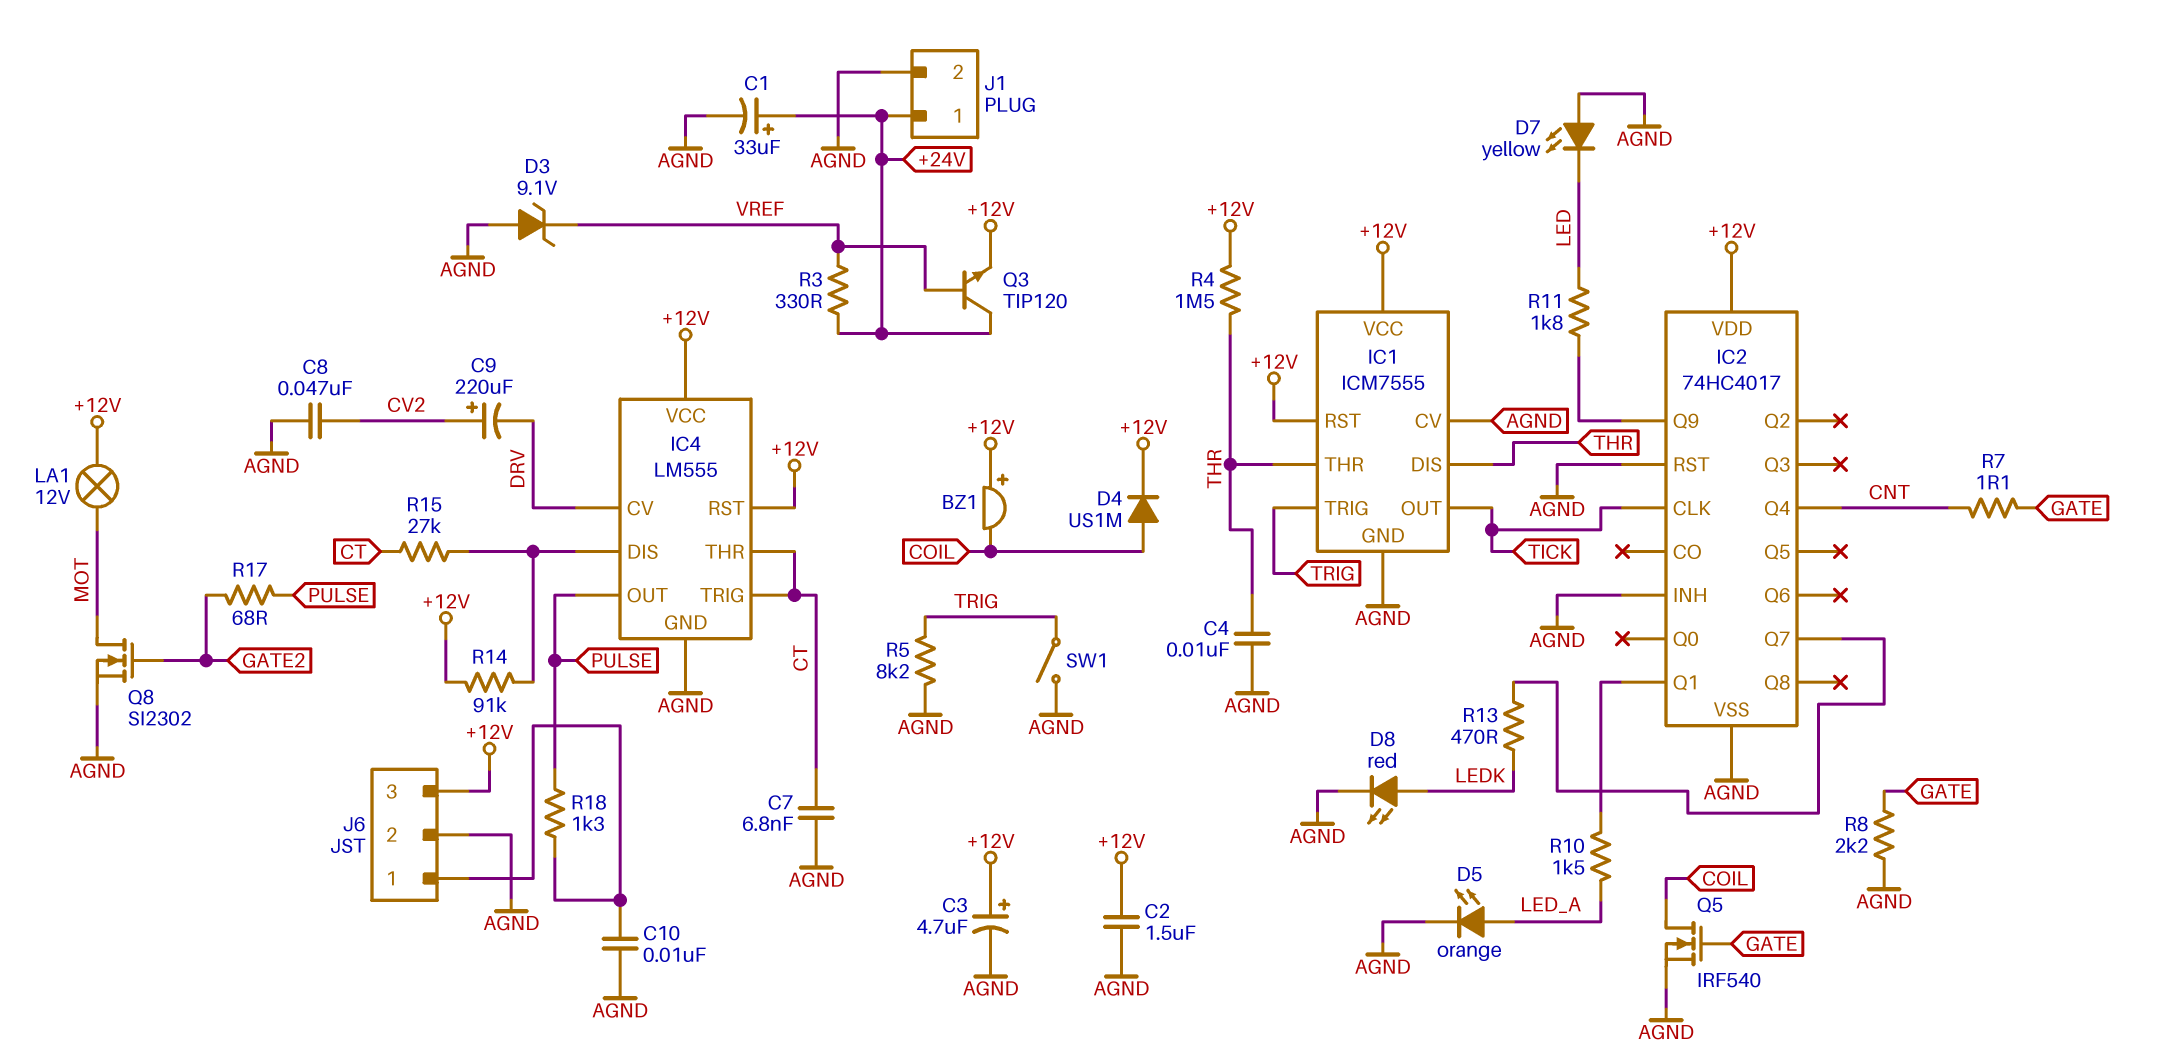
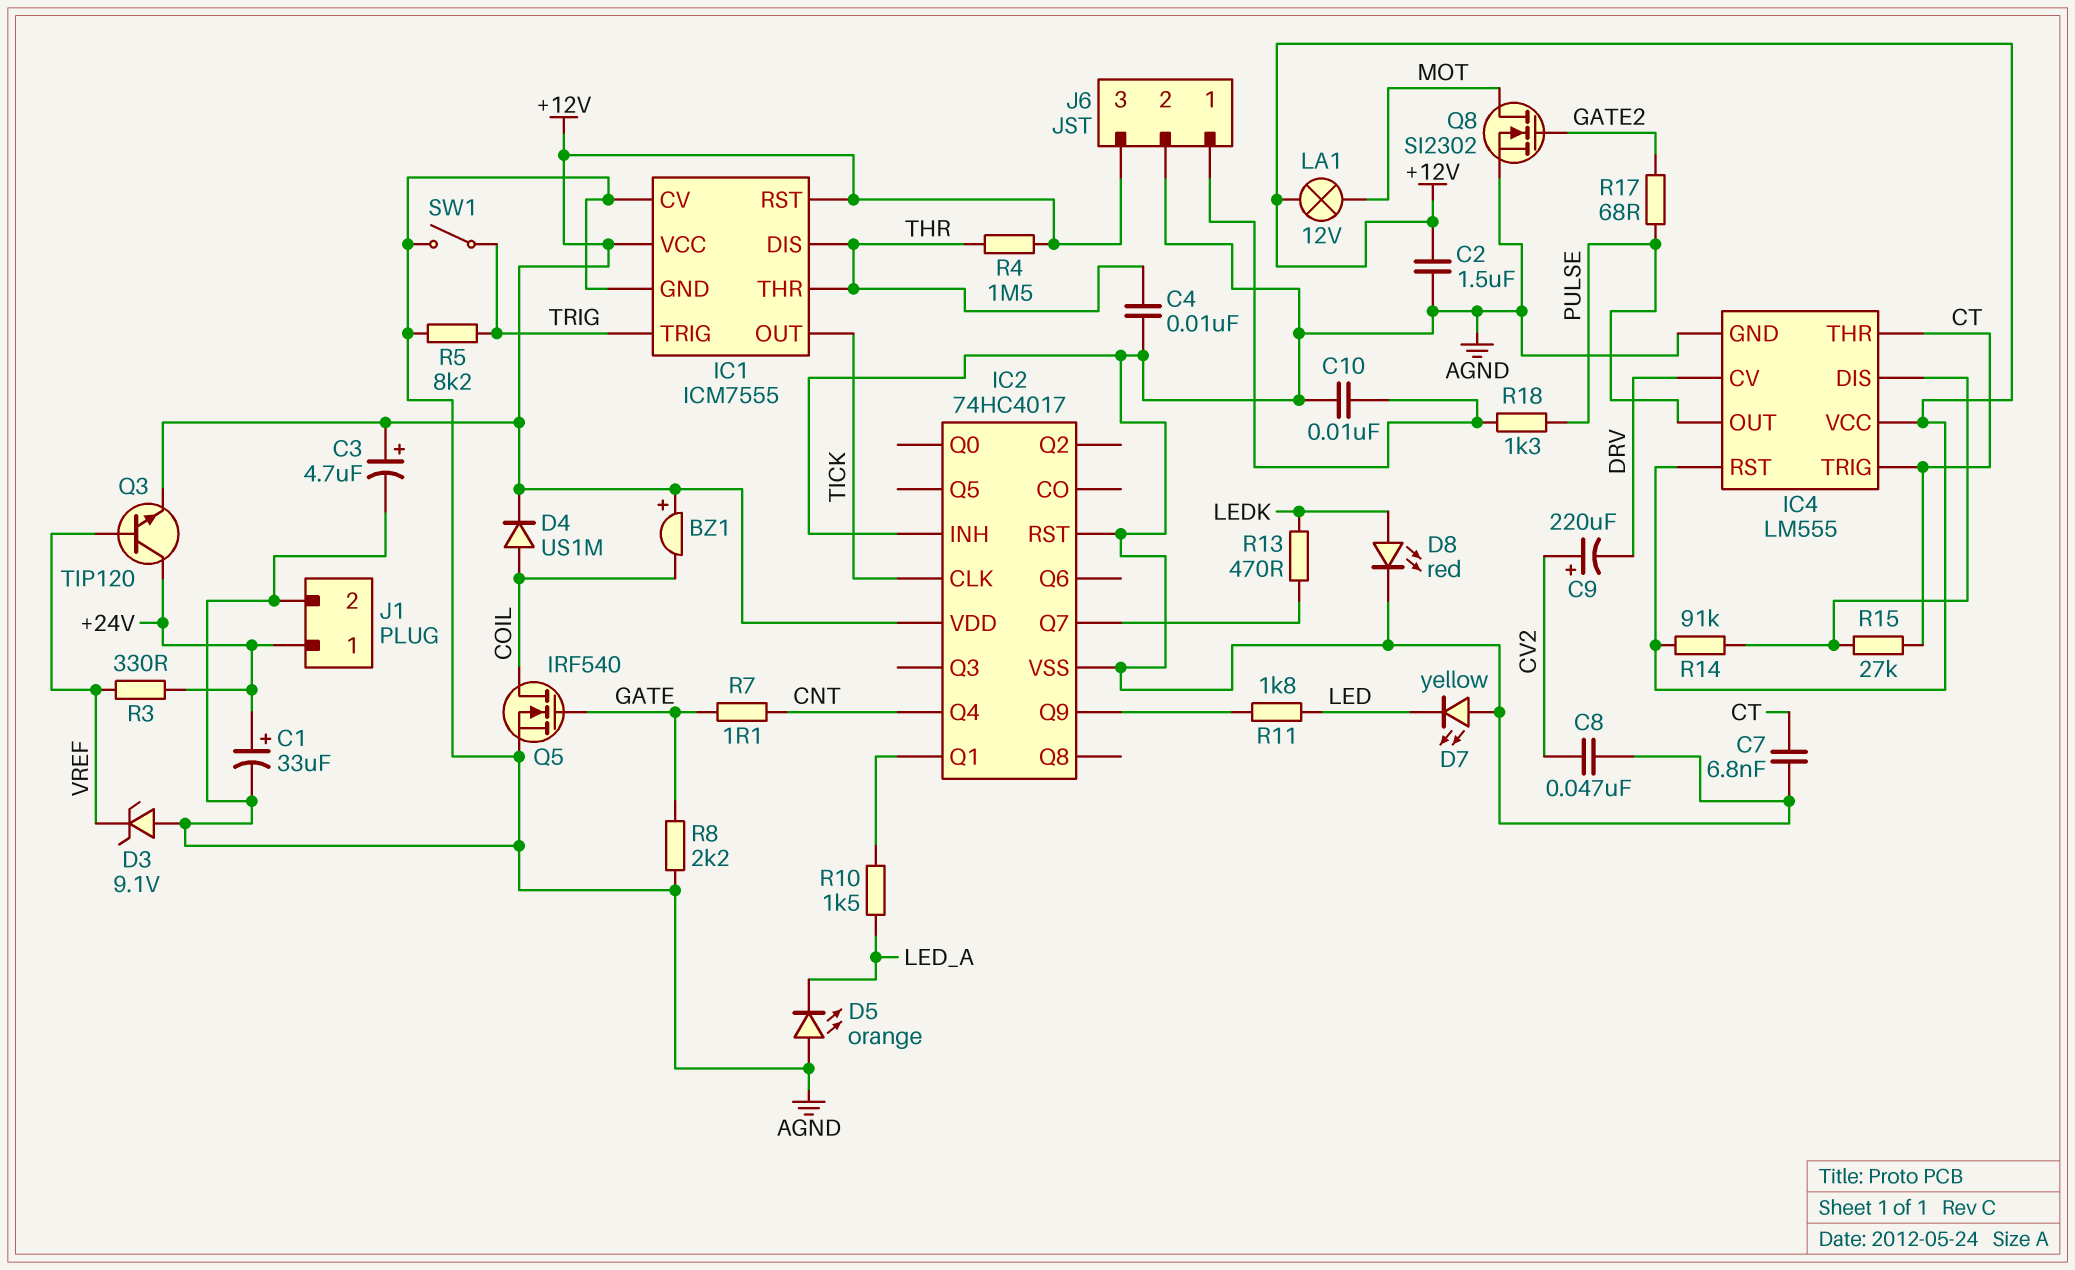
D5: LED orange (A LED_A, K AGND) -> LED orange (A AGND, K LED_A)

